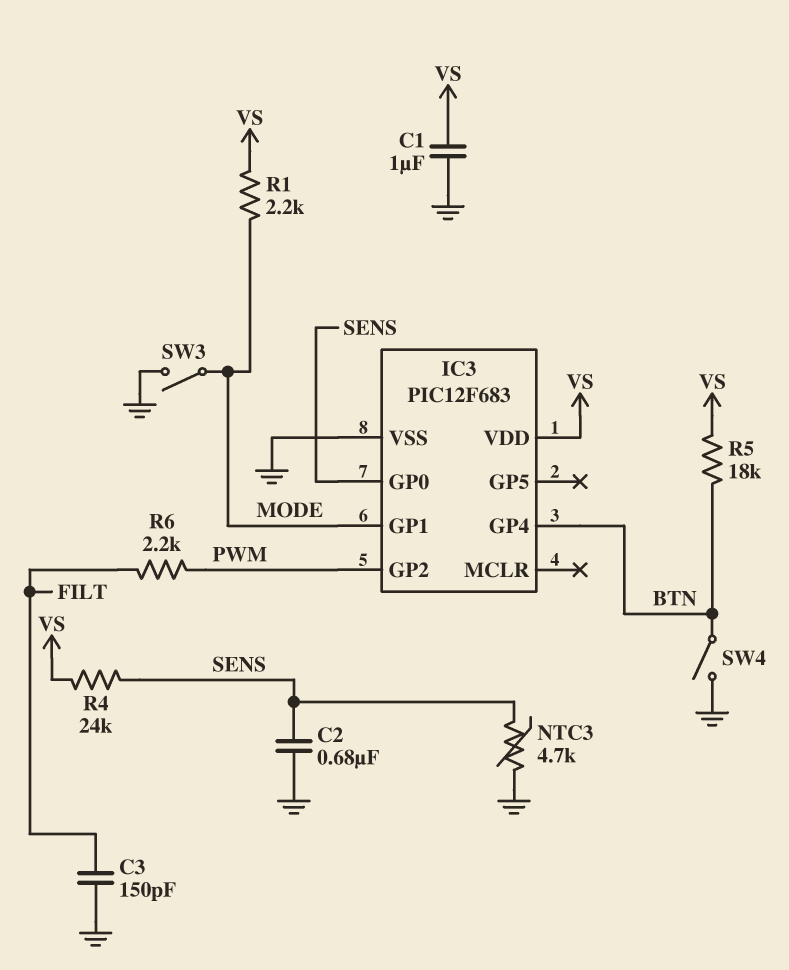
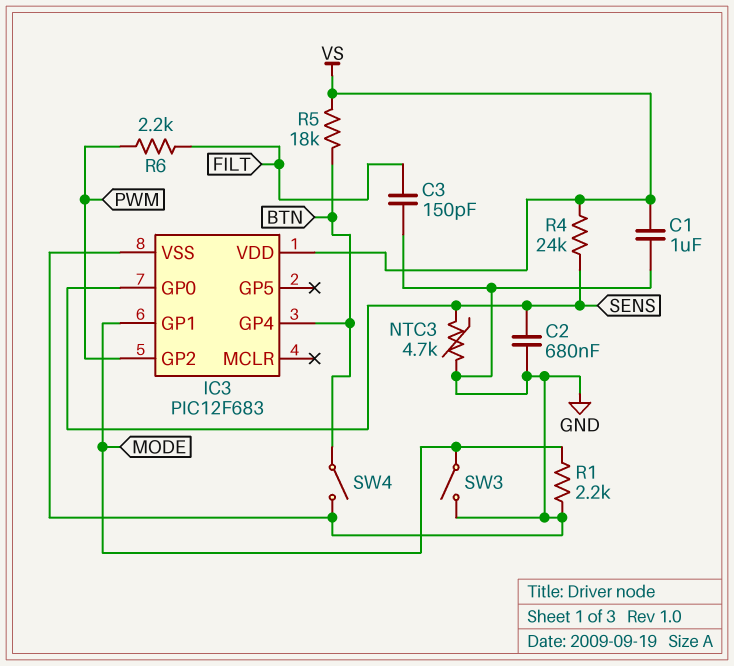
R1: 2.2k (MODE, VS) -> 2.2k (GND, MODE)

